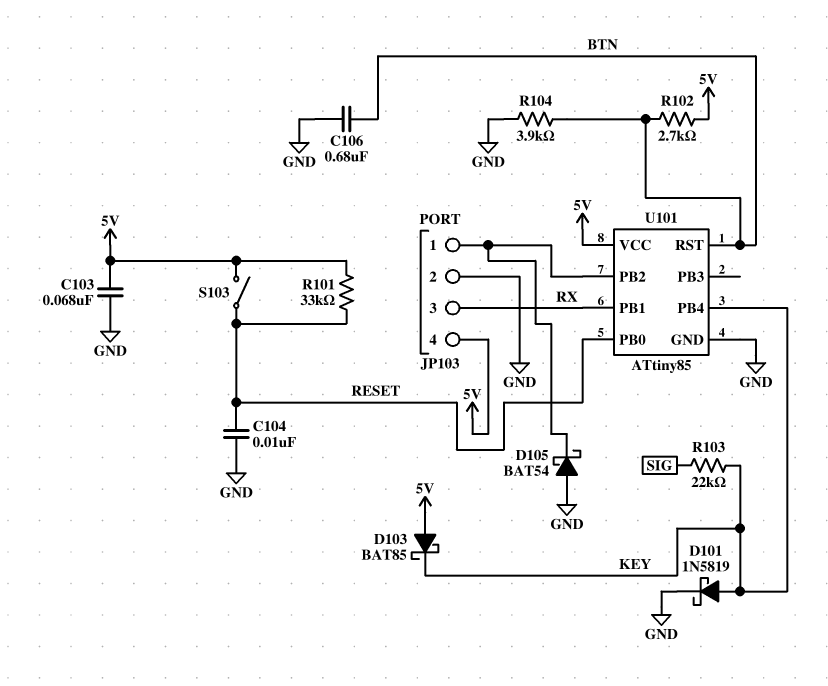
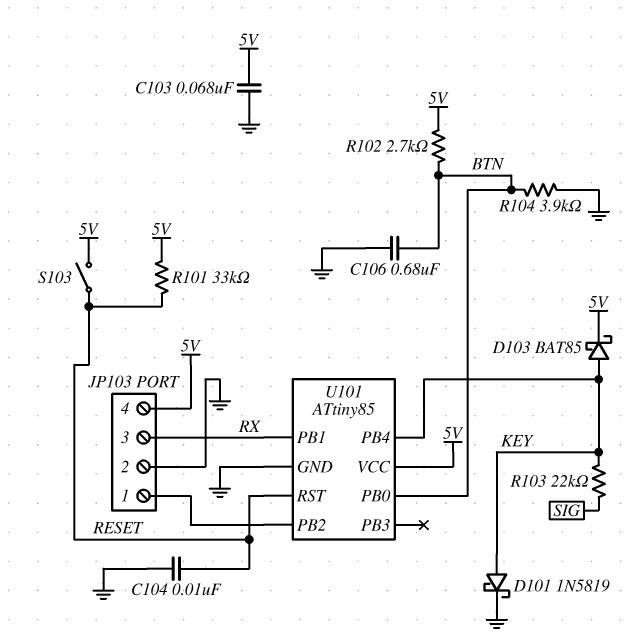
D103: schottky BAT85 (A 5V, K KEY) -> schottky BAT85 (A KEY, K 5V)
D105: schottky BAT54 (A GND, K JP103/1) -> none
U101 pin PB0: RESET -> BTN
U101 pin RST: BTN -> RESET

